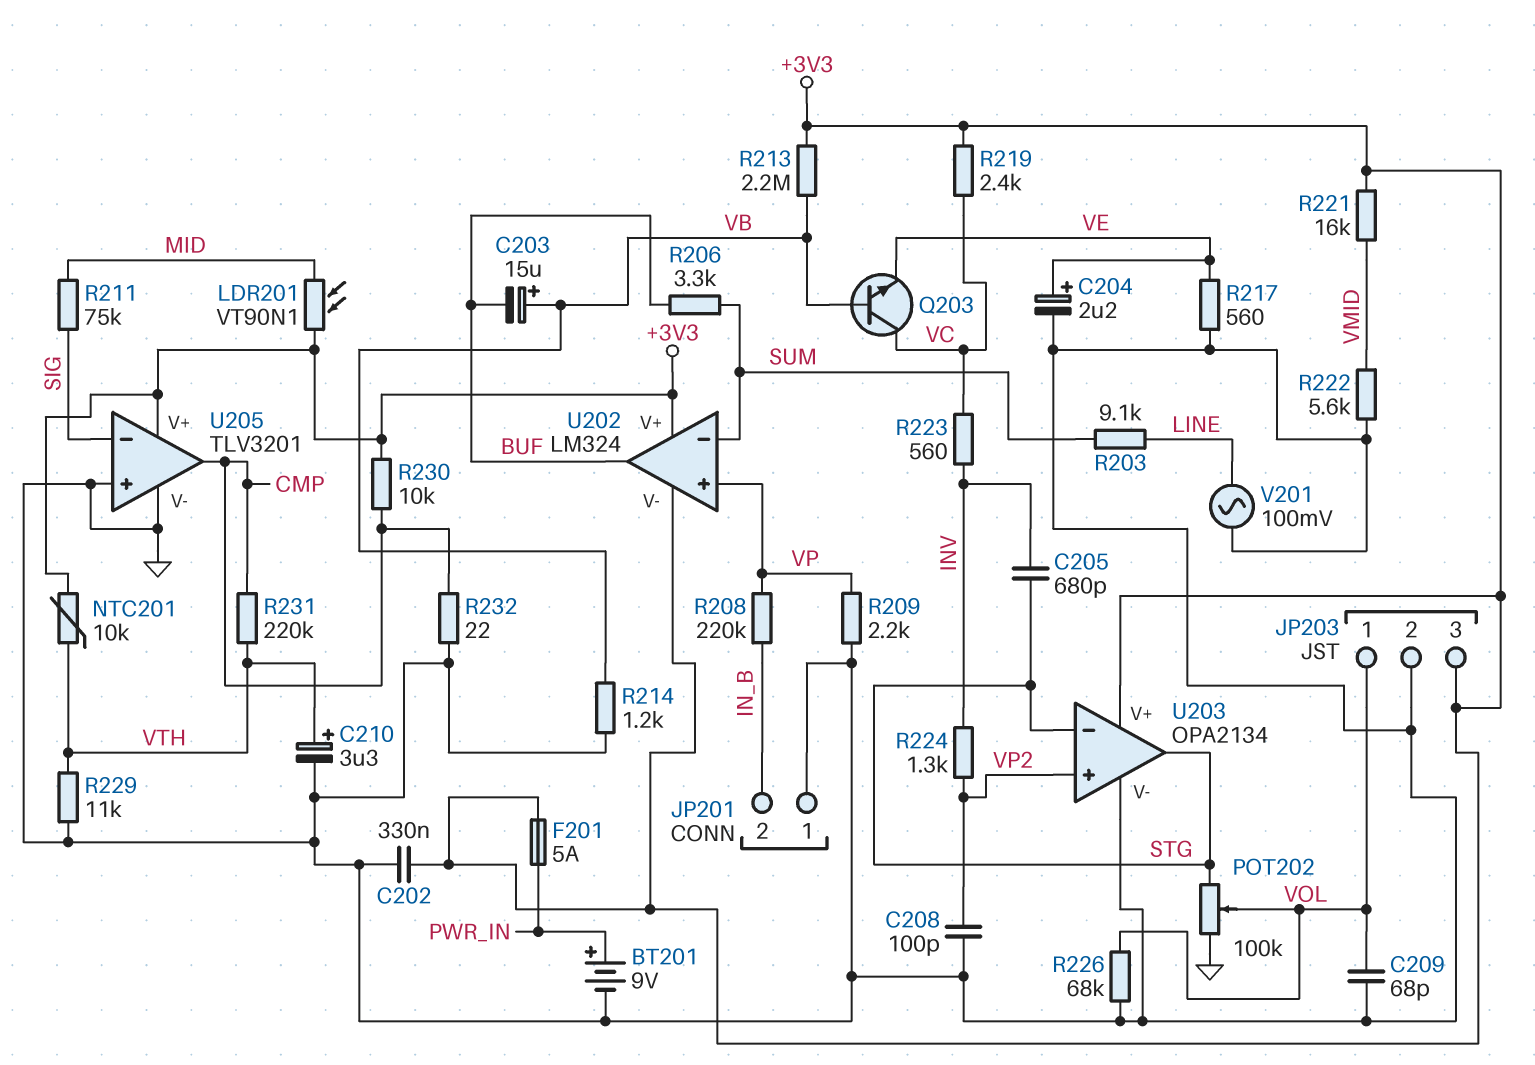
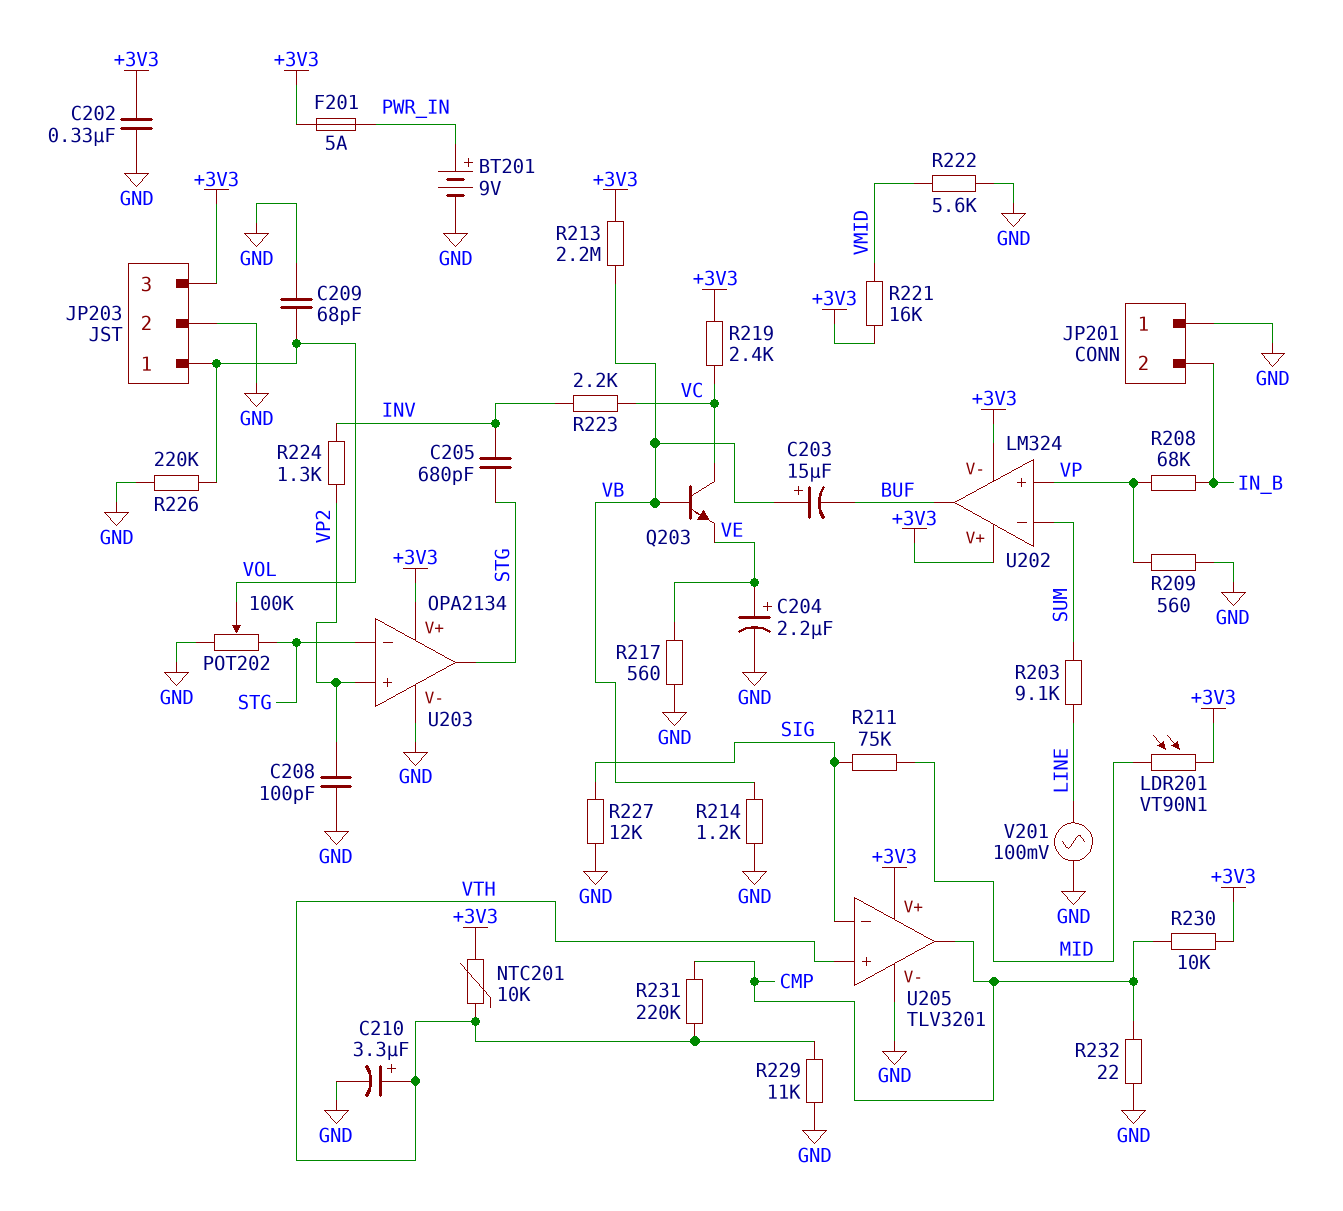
R206: 3.3k (BUF, SUM) -> none
R208: 220k (IN_B, VP) -> 68k (IN_B, VP)
R209: 2.2k (GND, VP) -> 560 (GND, VP)
R223: 560 (INV, VC) -> 2.2k (INV, VC)
R226: 68k (GND, VOL) -> 220k (GND, VOL)
R227: none -> 12k (GND, SIG)
U205 pin in+: GND -> VTH

